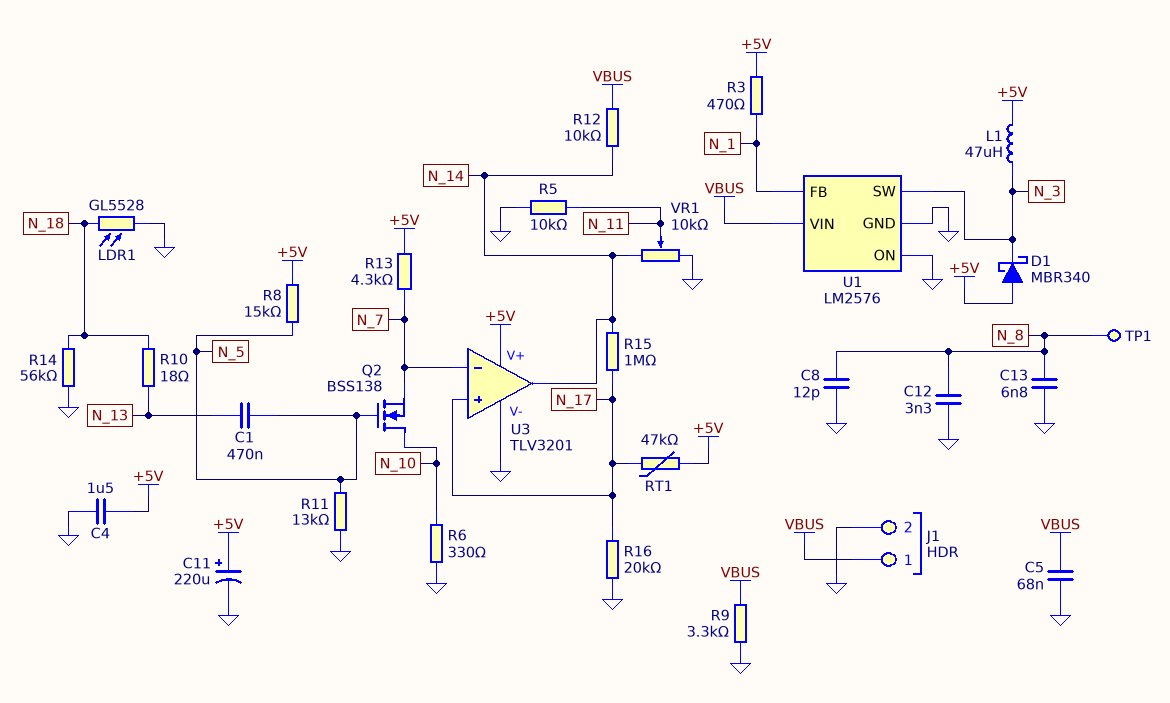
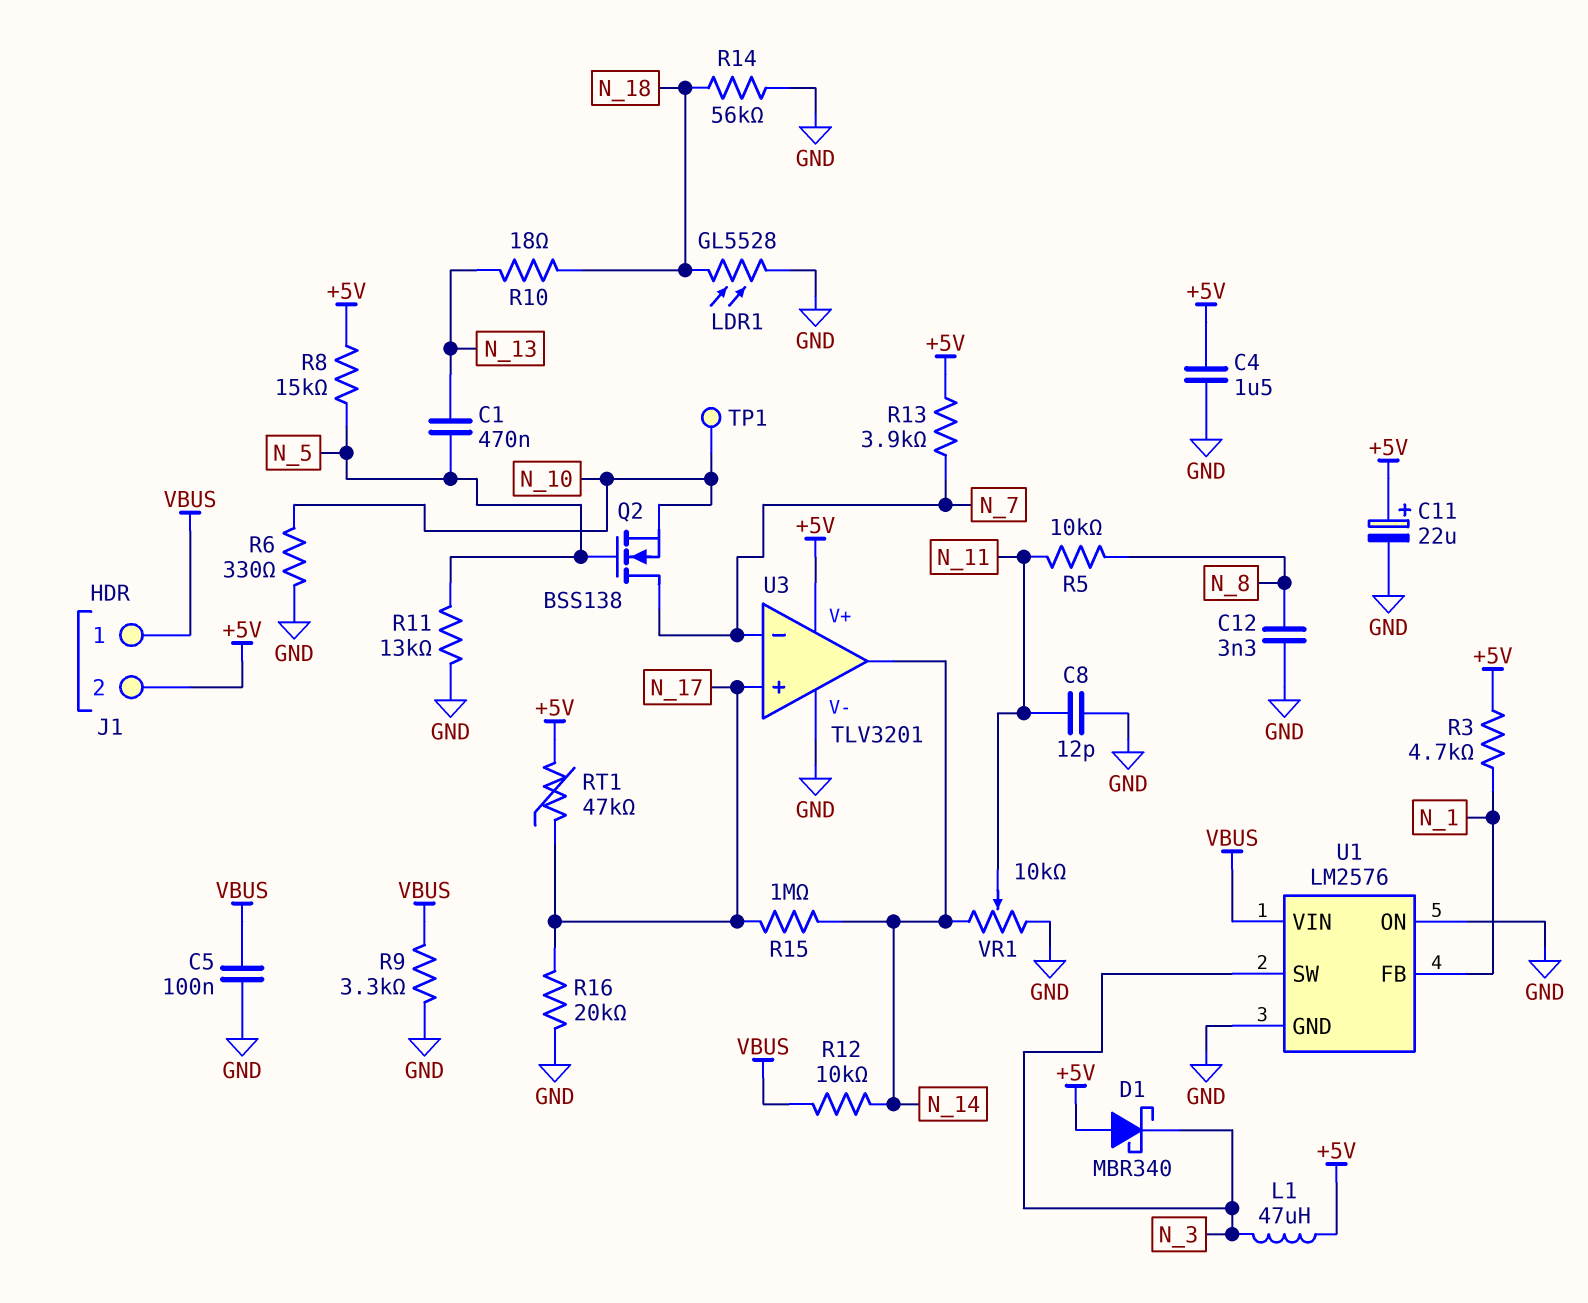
C5: 68nF (GND, VBUS) -> 100nF (GND, VBUS)
C8: 12pF (GND, N_8) -> 12pF (GND, N_11)
C11: 220uF (plus +5V, minus GND) -> 22uF (plus +5V, minus GND)
C13: 6.8nF (GND, N_8) -> none
J1 pin 2: GND -> +5V
Q2: NMOS BSS138 (G N_5, D N_10, S N_7) -> NMOS BSS138 (G N_5, D N_7, S N_10)
R3: 470 (+5V, N_1) -> 4.7k (+5V, N_1)
R5: 10k (GND, N_11) -> 10k (N_8, N_11)
R13: 4.3k (+5V, N_7) -> 3.9k (+5V, N_7)
TP1: test point (N_8) -> test point (N_10)

